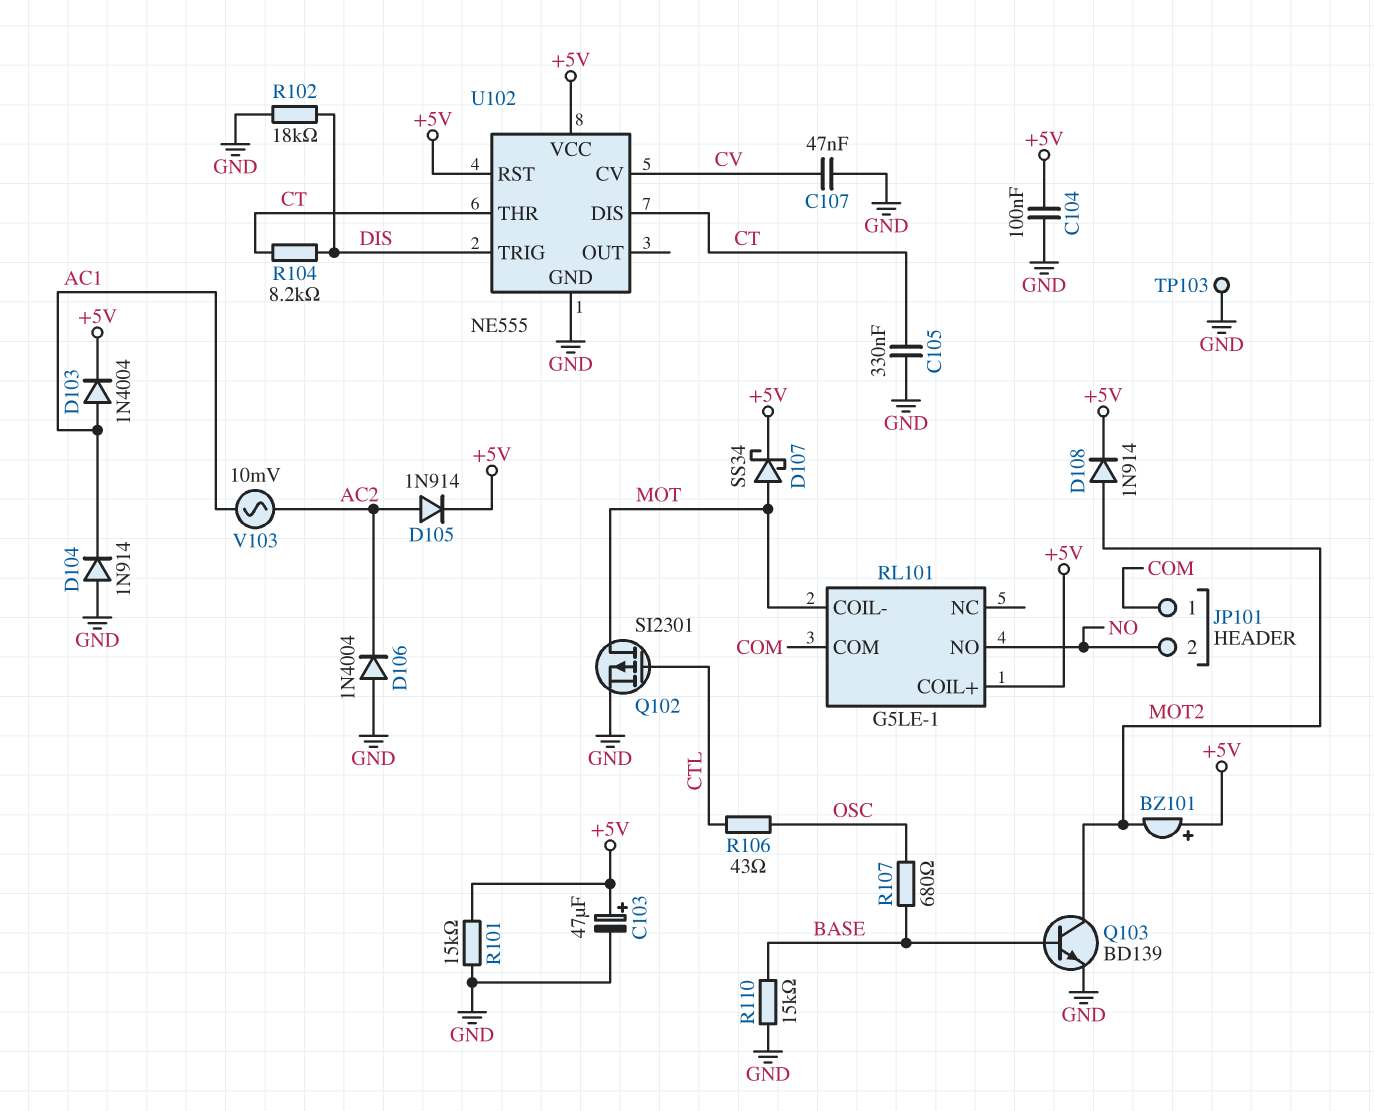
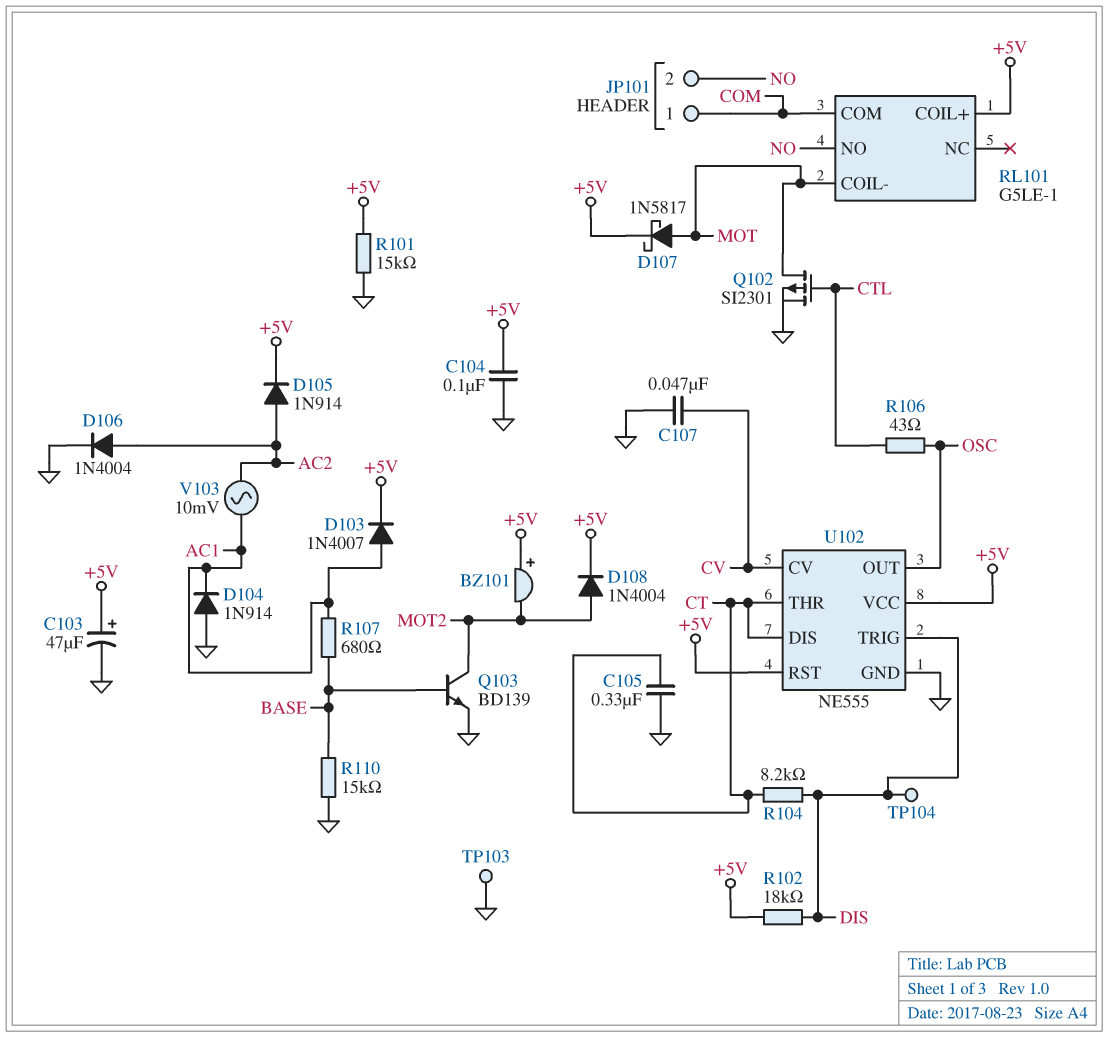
D103: diode 1N4004 (A AC1, K +5V) -> diode 1N4007 (A AC1, K +5V)
D106: diode 1N4004 (A GND, K AC2) -> diode 1N4004 (A AC2, K GND)
D107: schottky SS34 (A MOT, K +5V) -> schottky 1N5817 (A MOT, K +5V)
D108: diode 1N914 (A MOT2, K +5V) -> diode 1N4004 (A MOT2, K +5V)
R102: 18k (DIS, GND) -> 18k (+5V, DIS)
R107: 680 (BASE, OSC) -> 680 (AC1, BASE)
TP104: none -> test point (DIS)
U102 pin OUT: none -> OSC

